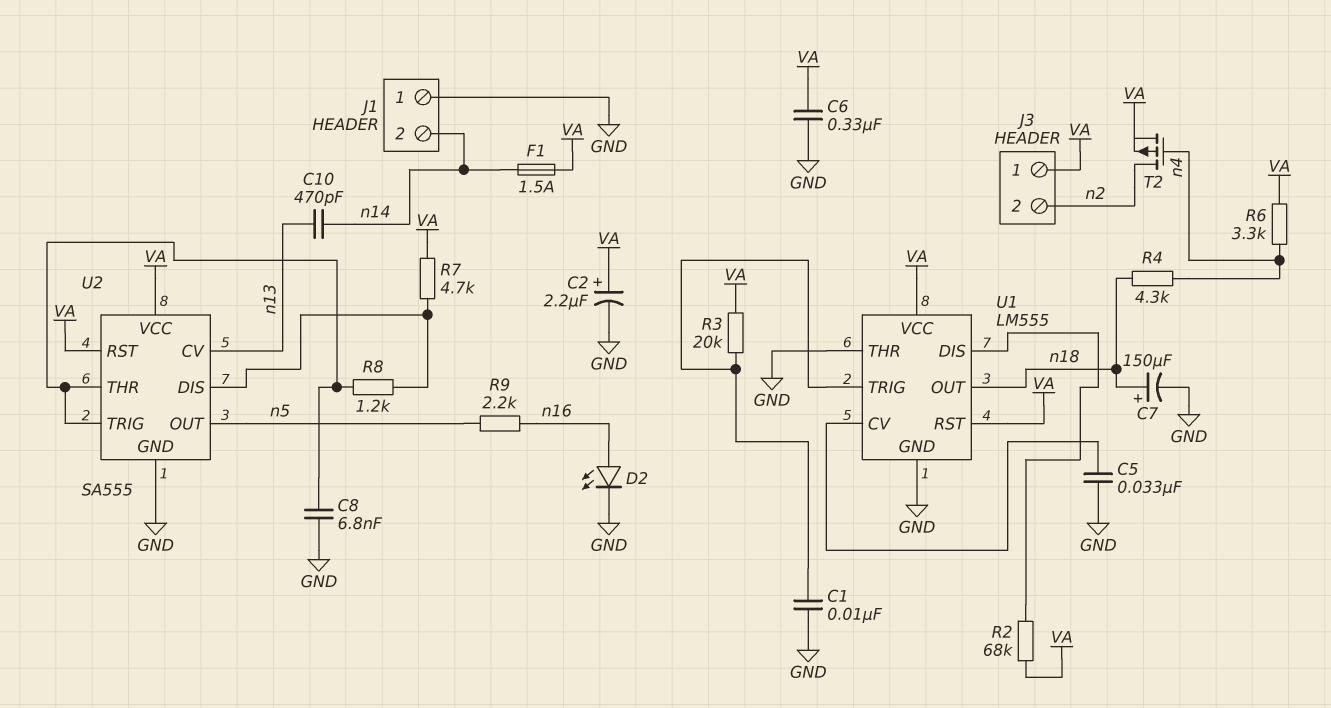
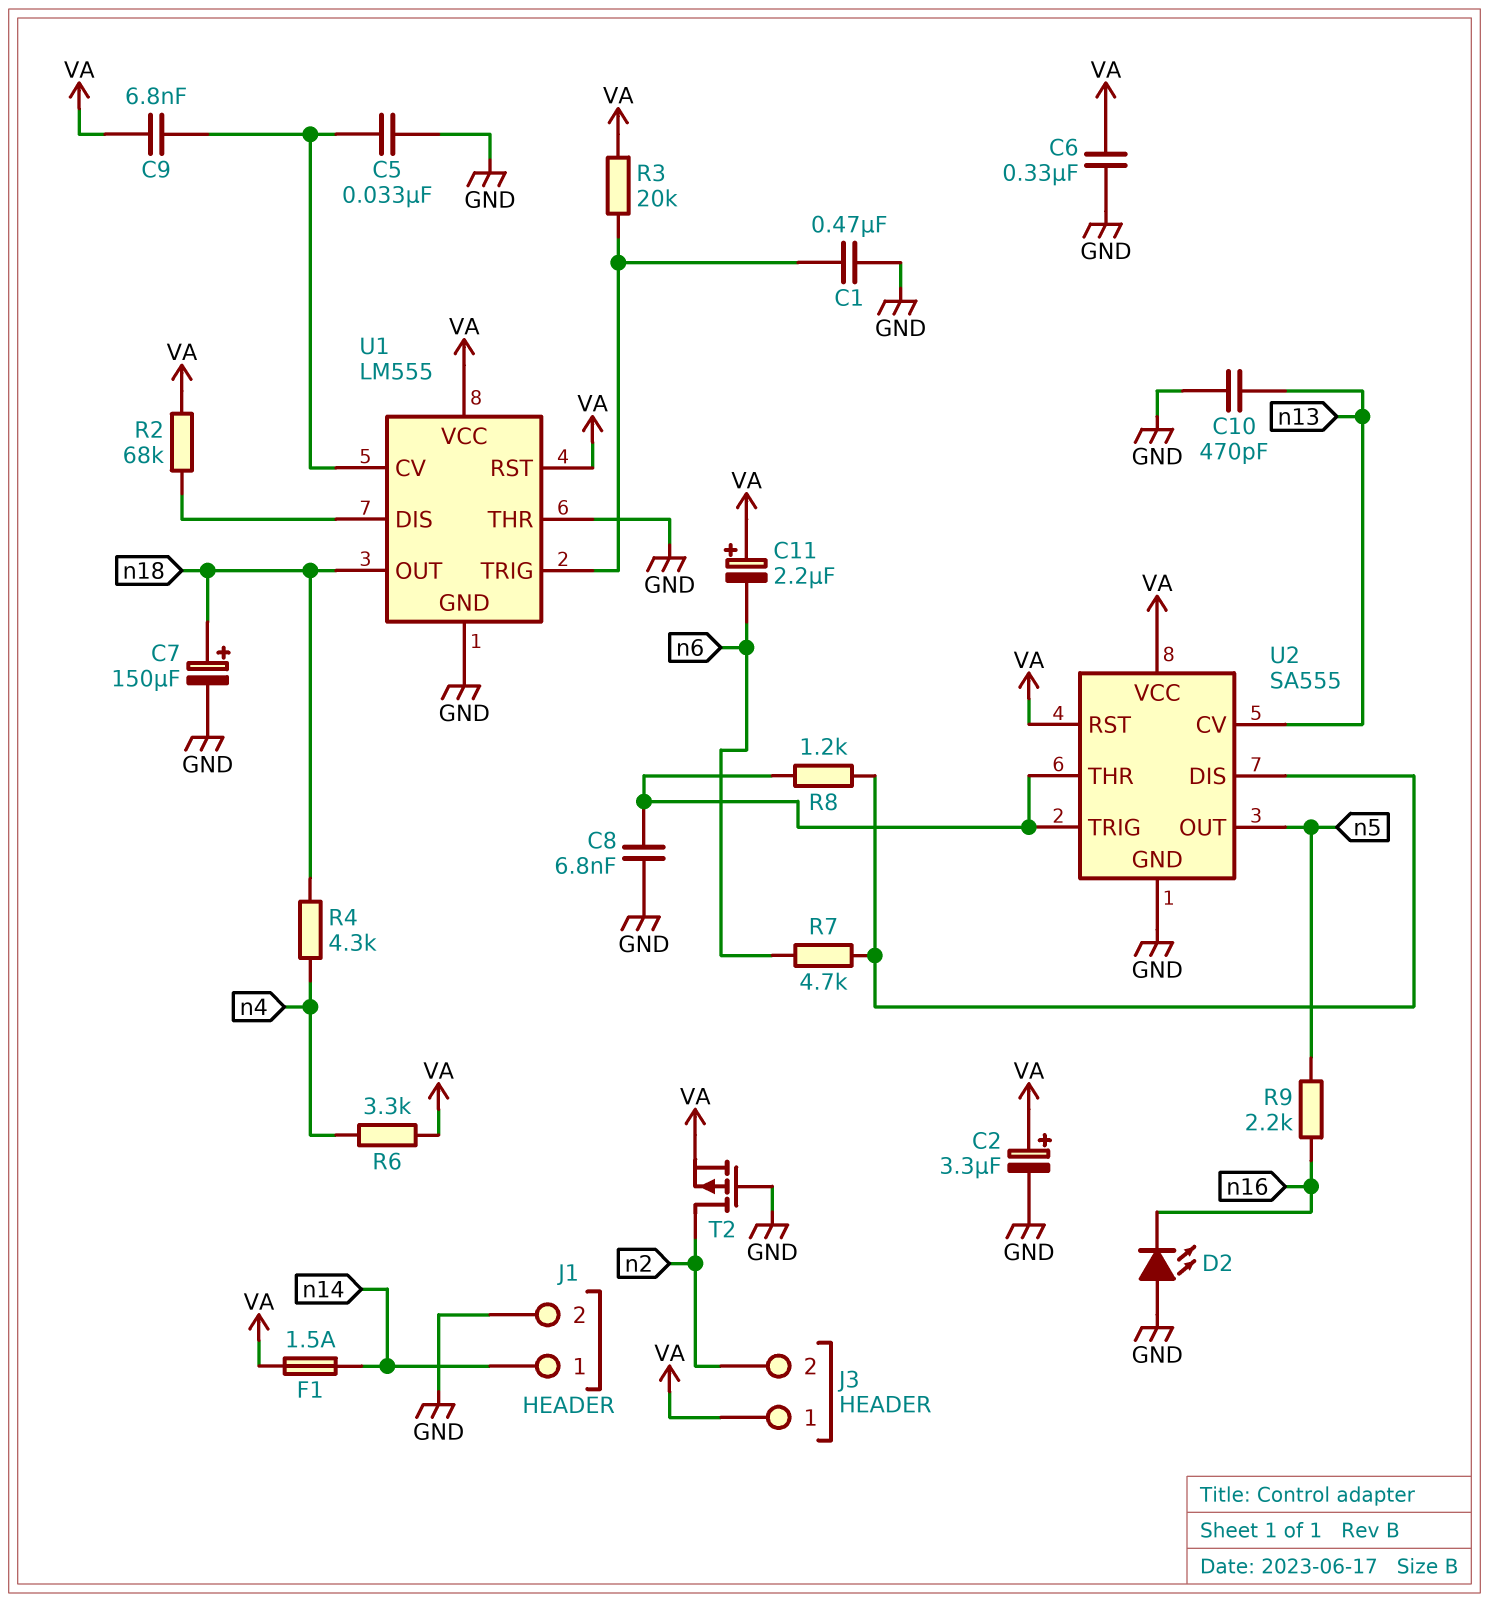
C1: 10nF (GND, U1/TRIG) -> 470nF (GND, U1/TRIG)
C2: 2.2uF (plus VA, minus GND) -> 3.3uF (plus VA, minus GND)
C9: none -> 6.8nF (U1/CV, VA)
C10: 470pF (n13, n14) -> 470pF (GND, n13)
C11: none -> 2.2uF (plus VA, minus n6)
D2: LED (A n16, K GND) -> LED (A GND, K n16)
J1 pin 1: GND -> n14
J1 pin 2: n14 -> GND
R7: 4.7k (U2/DIS, VA) -> 4.7k (U2/DIS, n6)
T2: PMOS (G n4, D n2, S VA) -> PMOS (G GND, D n2, S VA)

